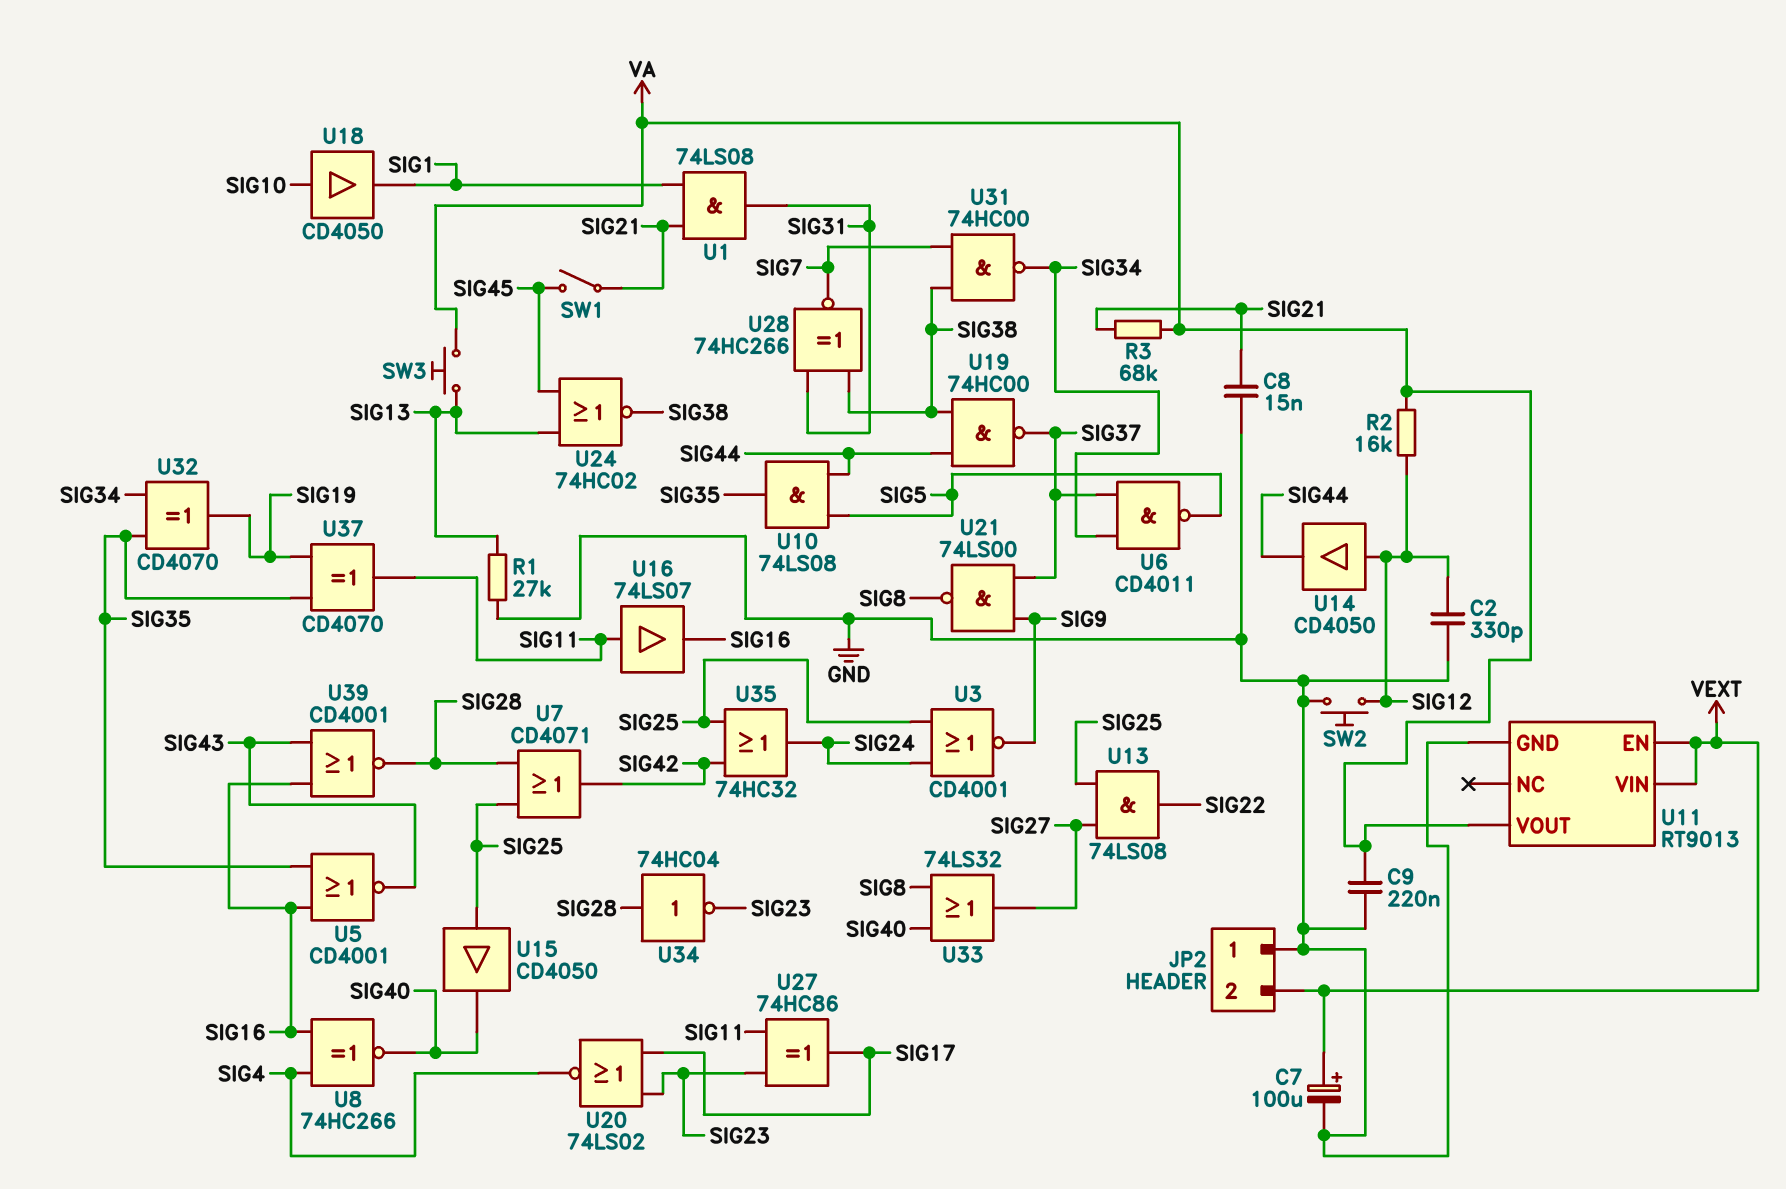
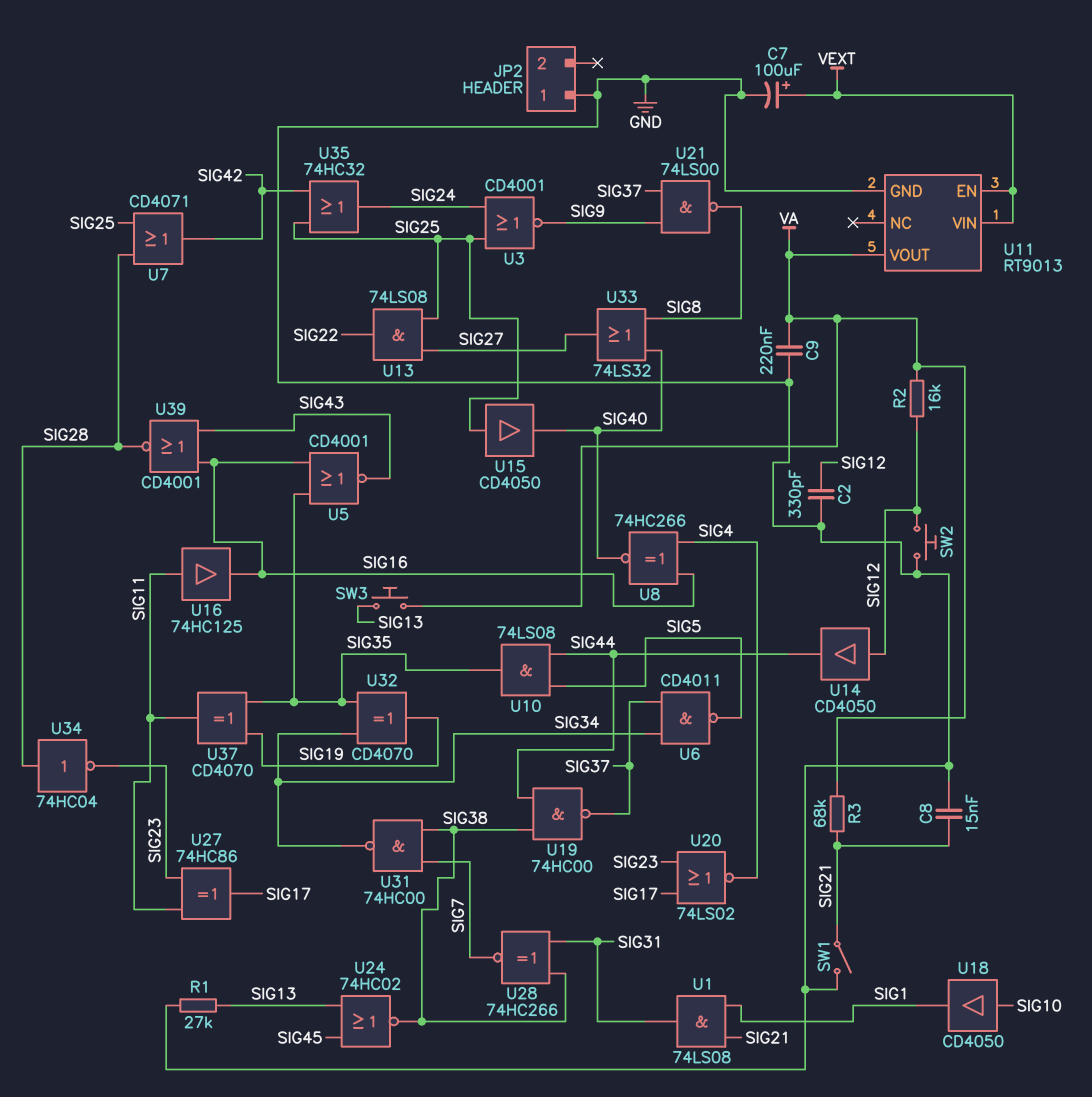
JP2 pin 2: VEXT -> none
SW1: switch (SIG21, SIG45) -> switch (GND, SIG21)
U16: buffer 74LS07 (in SIG11, out SIG16) -> buffer 74HC125 (in SIG11, out SIG16)

